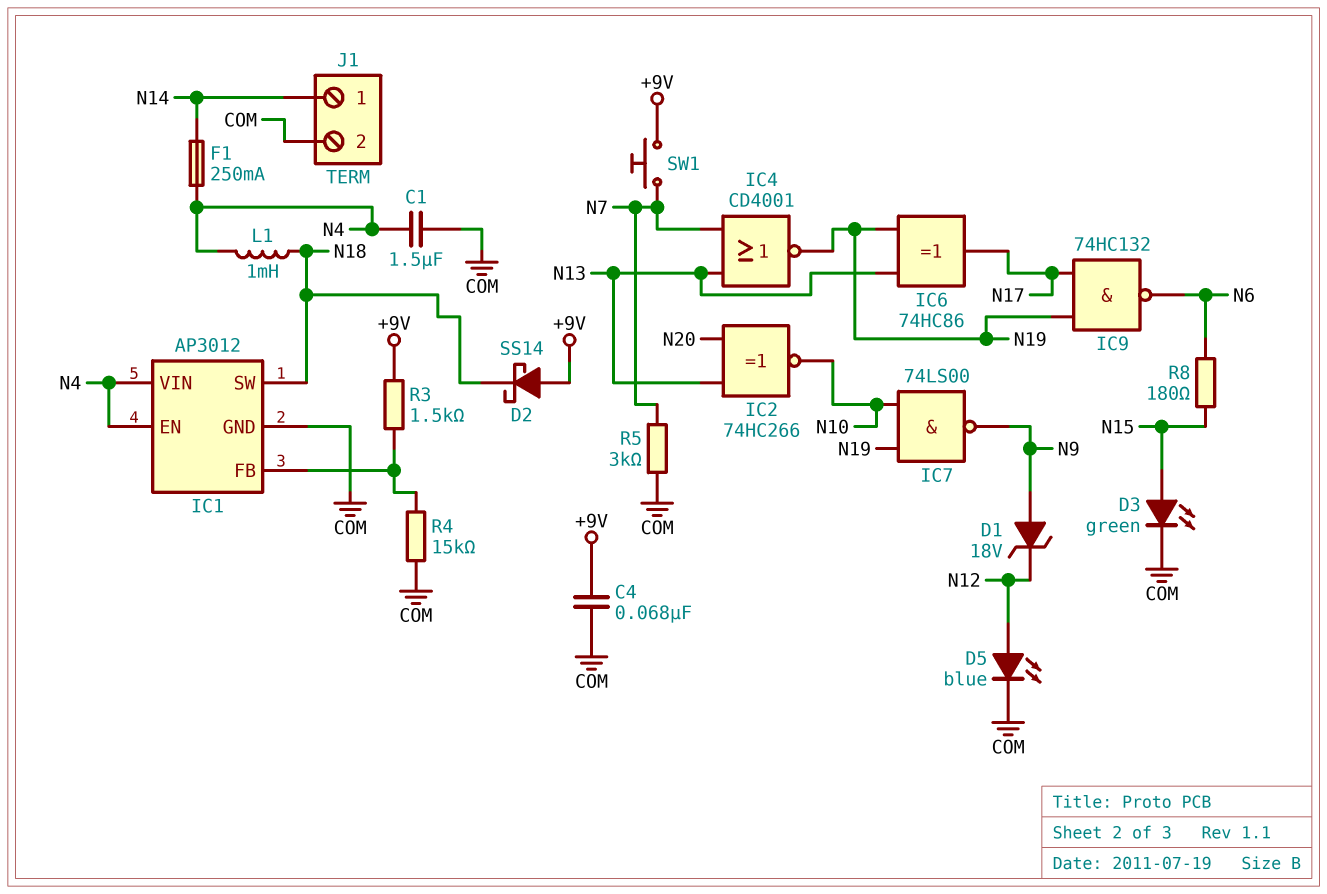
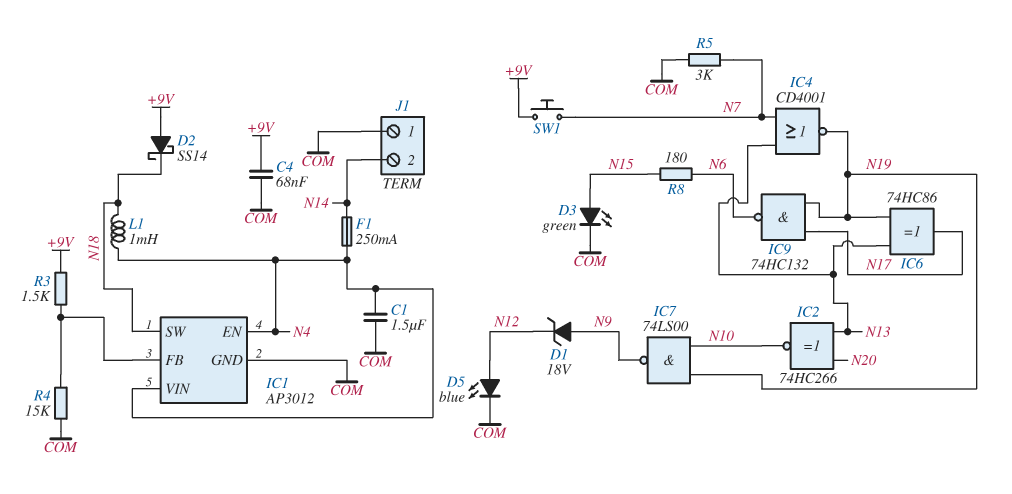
J1 pin 1: N14 -> COM
J1 pin 2: COM -> N14

